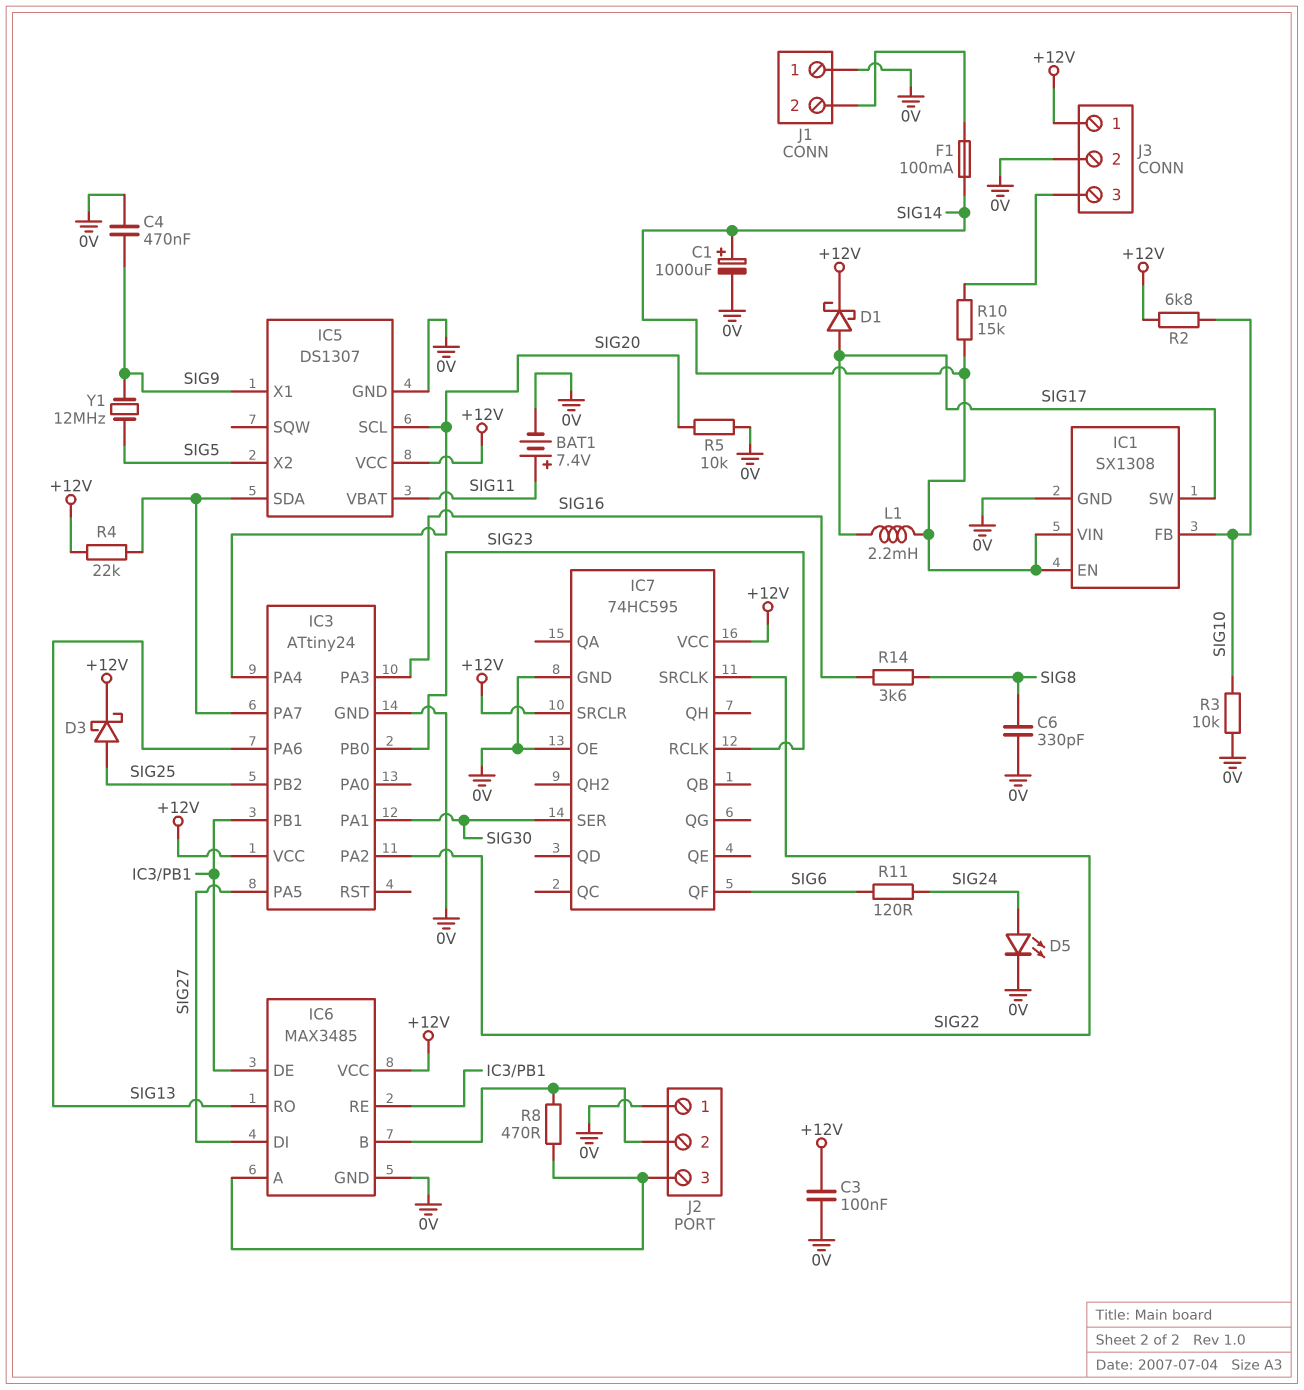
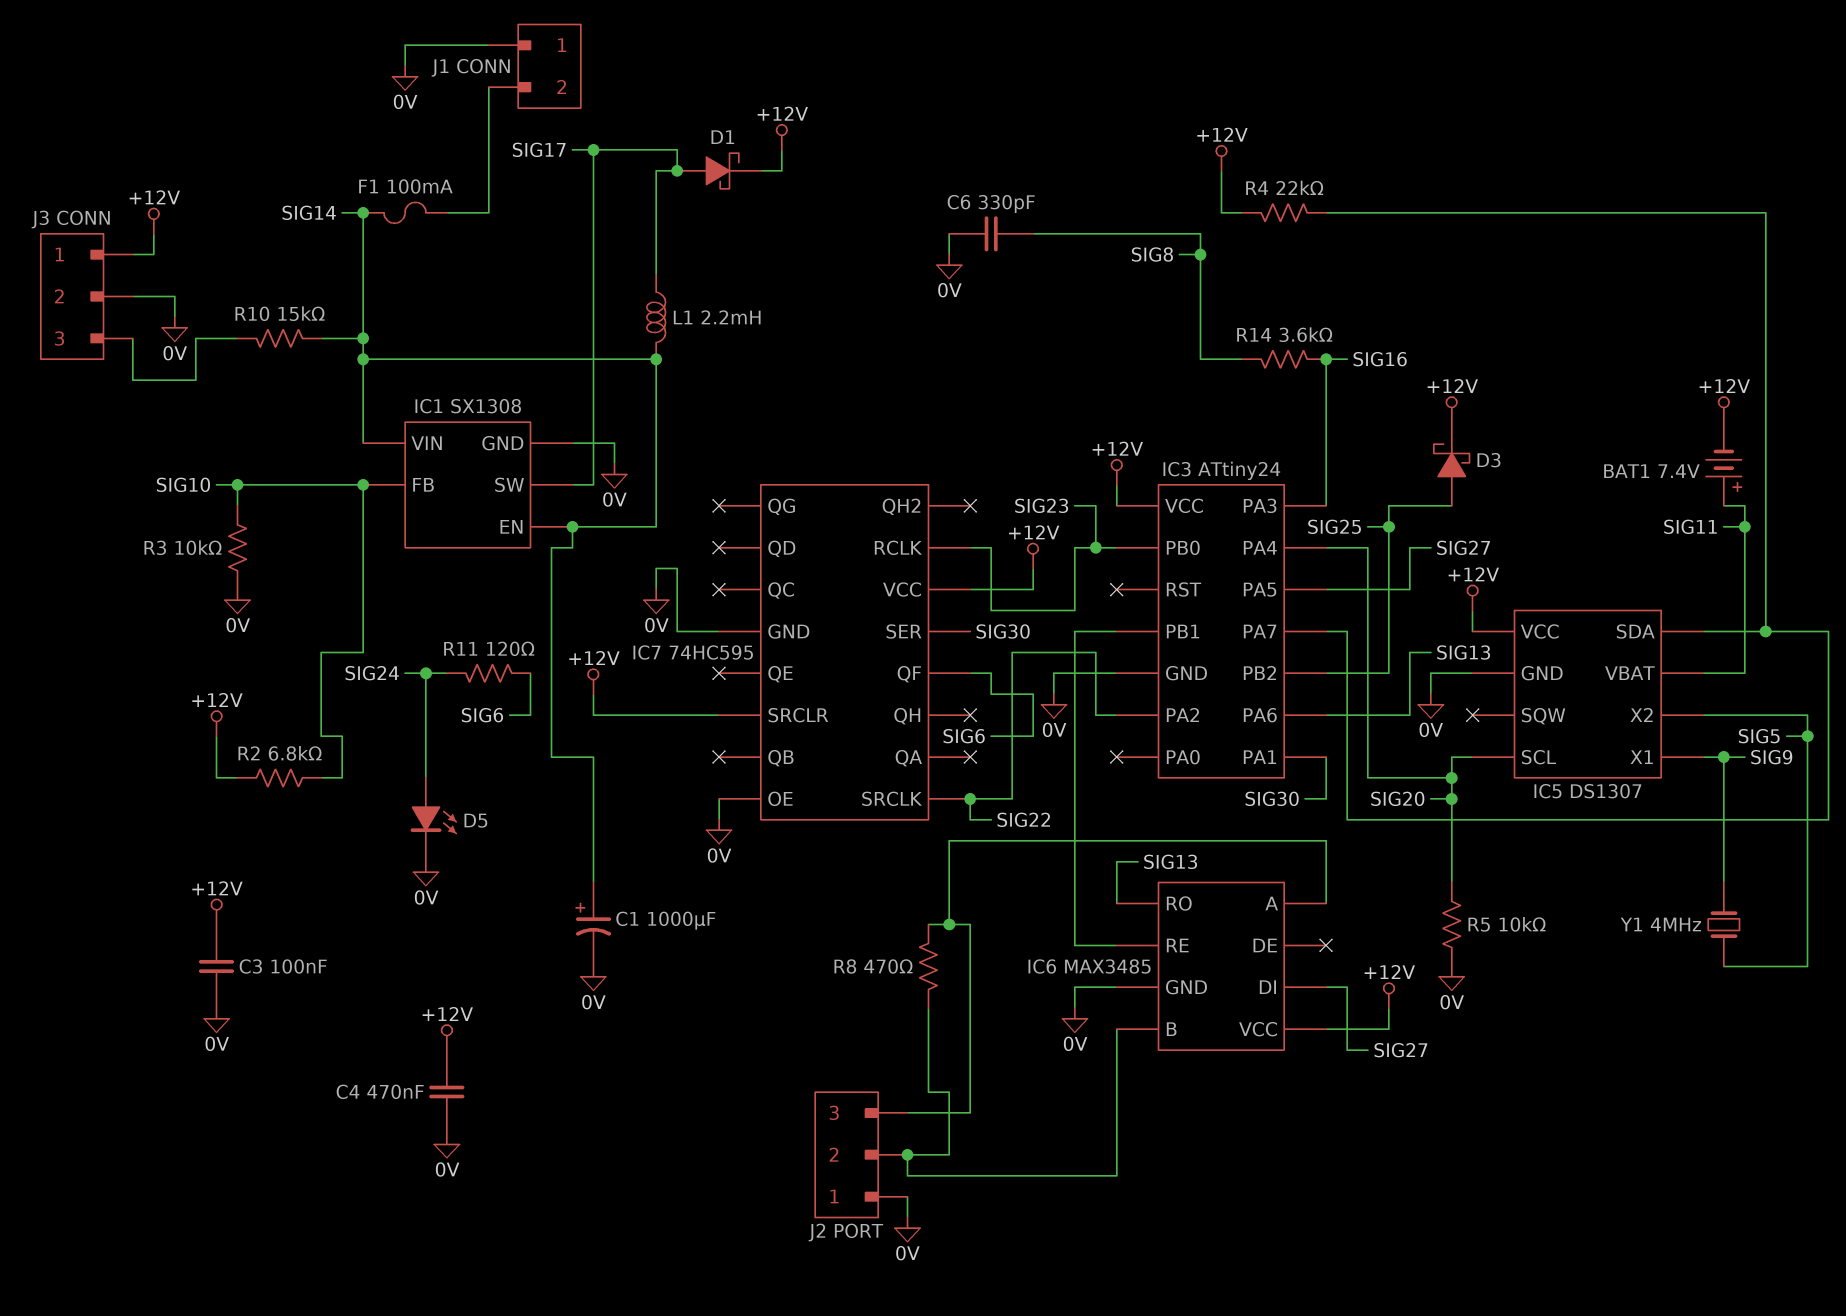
BAT1: 7.4V (plus SIG11, minus 0V) -> 7.4V (plus SIG11, minus +12V)
C4: 470nF (0V, SIG9) -> 470nF (+12V, 0V)
IC6 pin DE: IC3/PB1 -> none
Y1: 12MHz (SIG5, SIG9) -> 4MHz (SIG5, SIG9)

